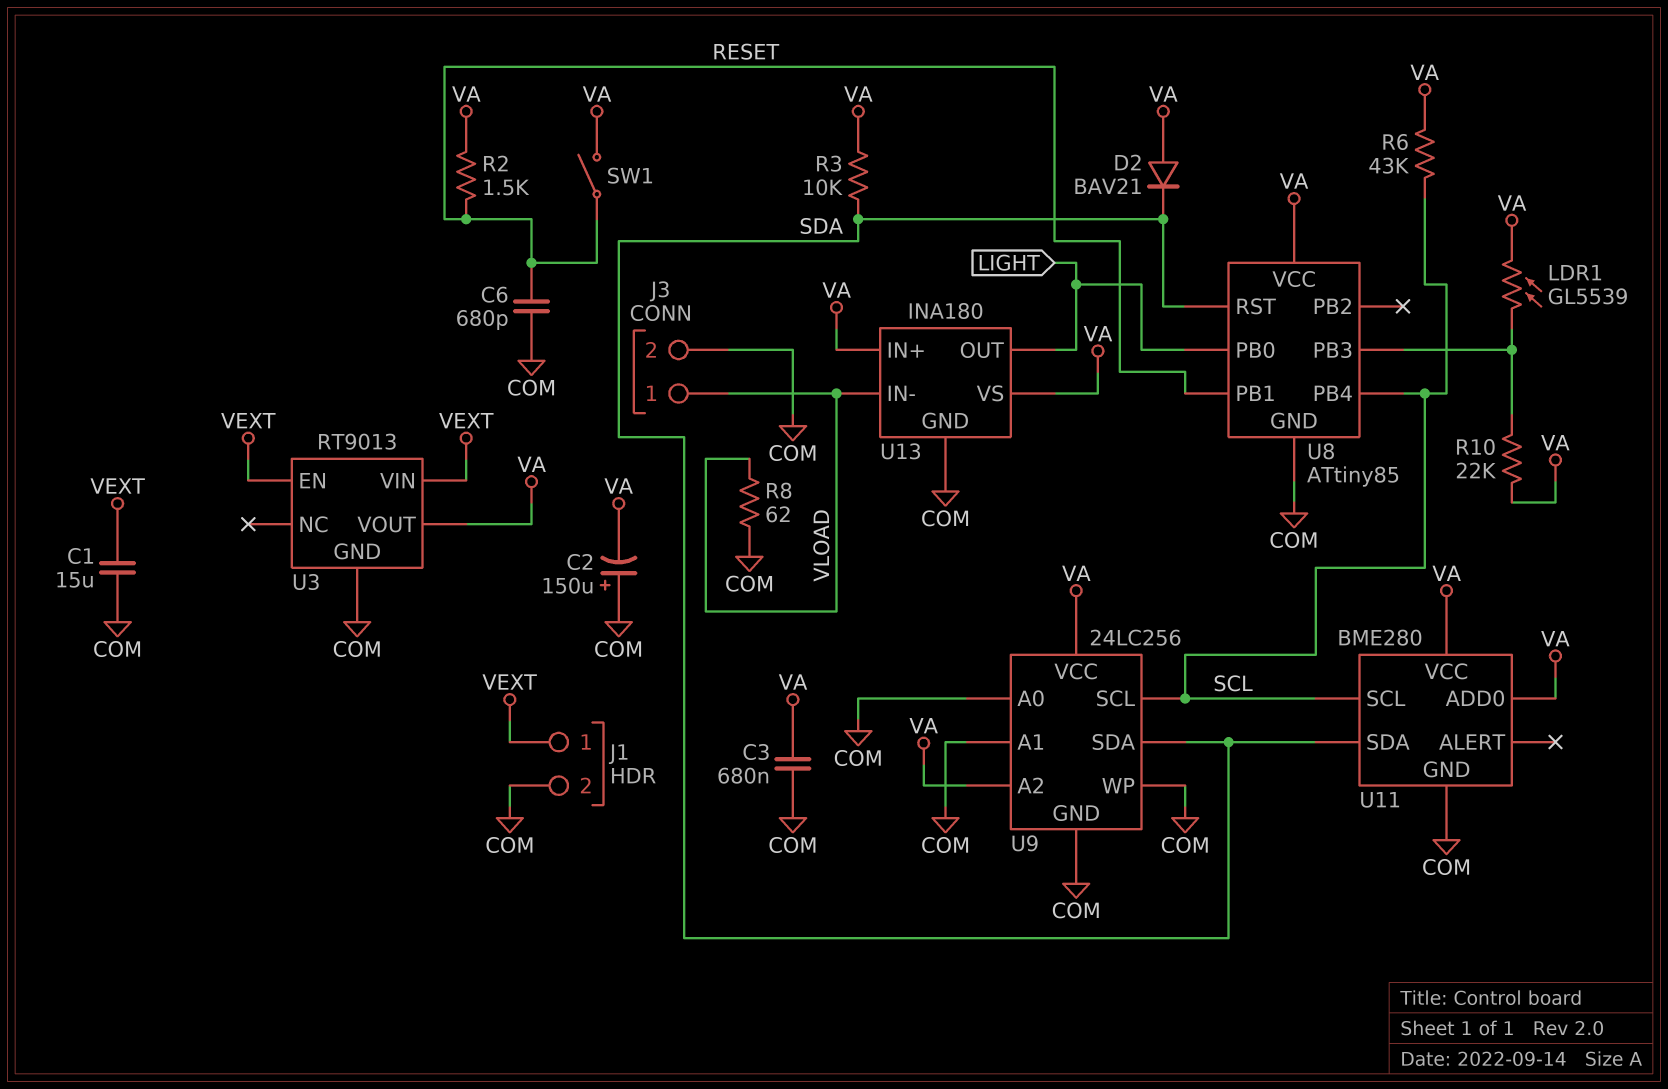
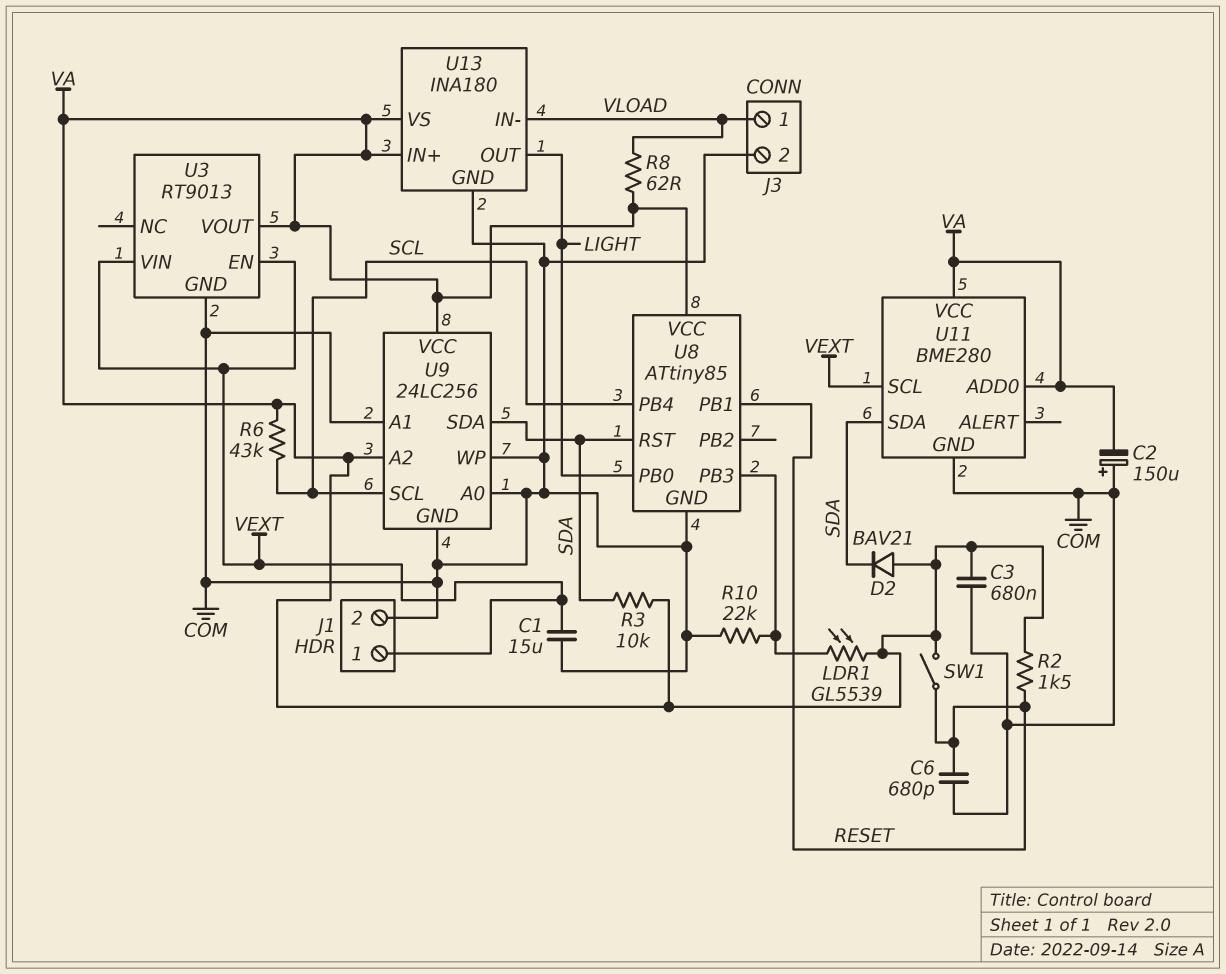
R8: 62 (COM, VLOAD) -> 62 (VA, VLOAD)
R10: 22k (U8/PB3, VA) -> 22k (COM, U8/PB3)
U11 pin SCL: SCL -> VEXT

